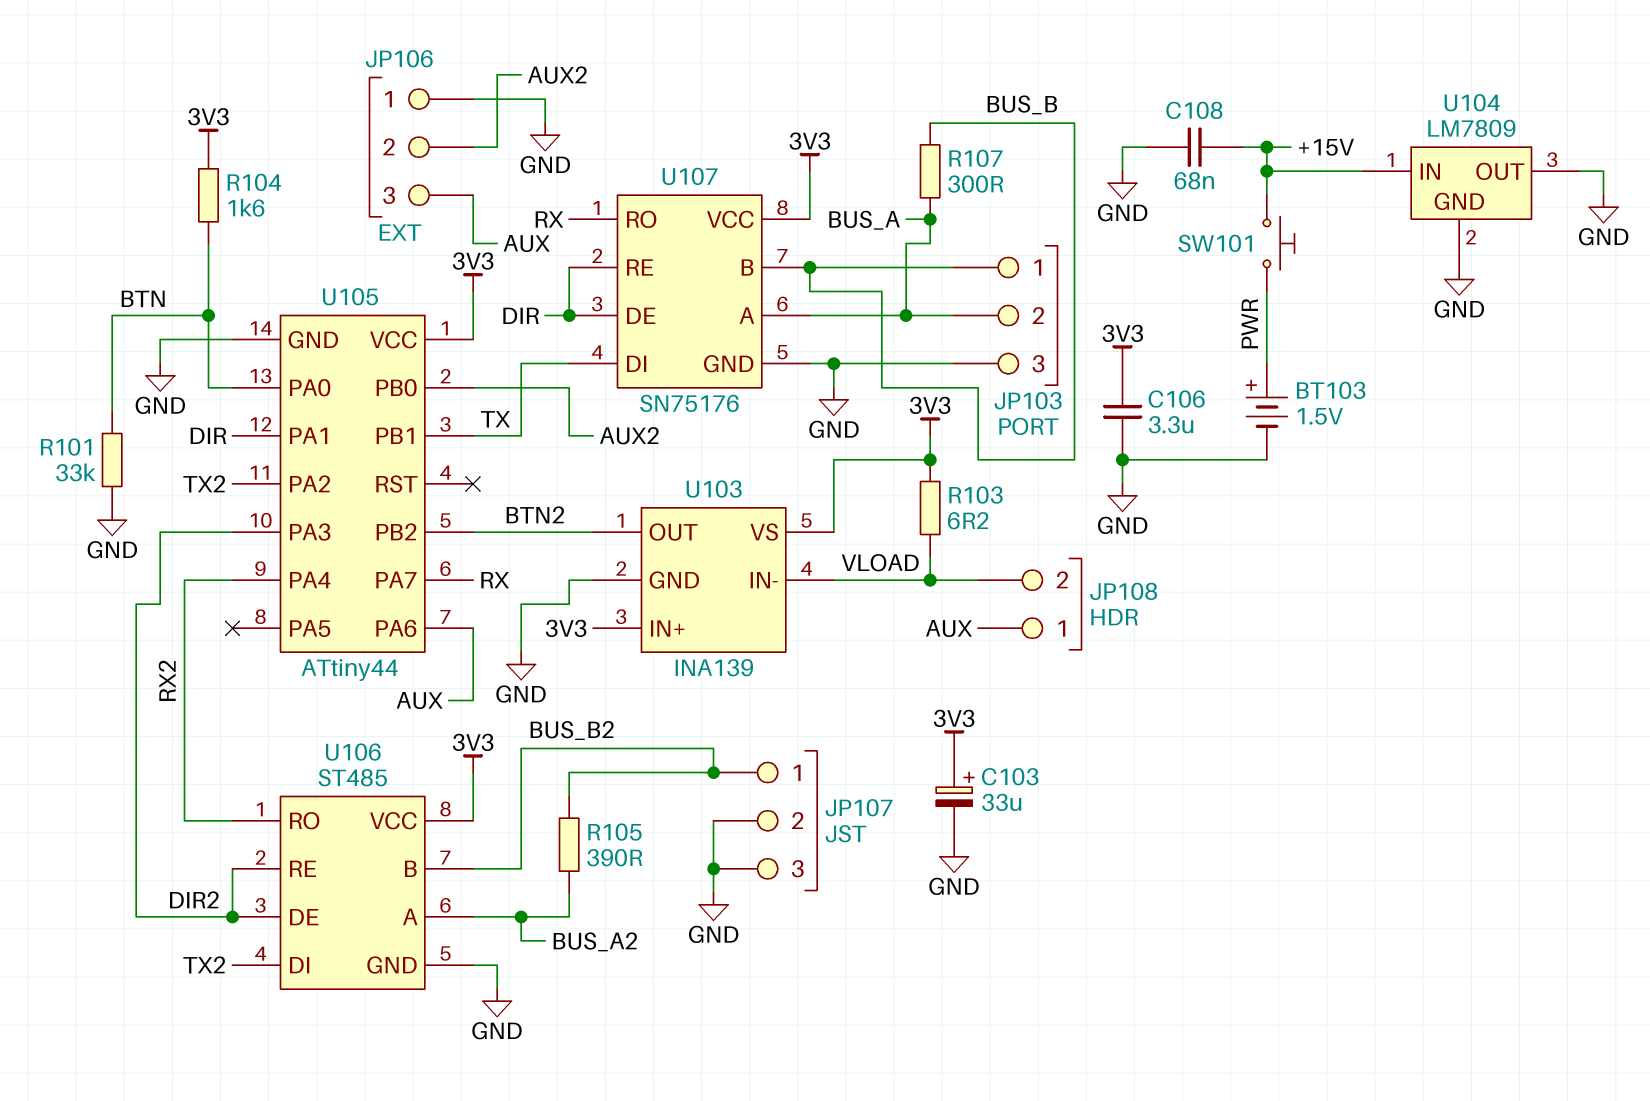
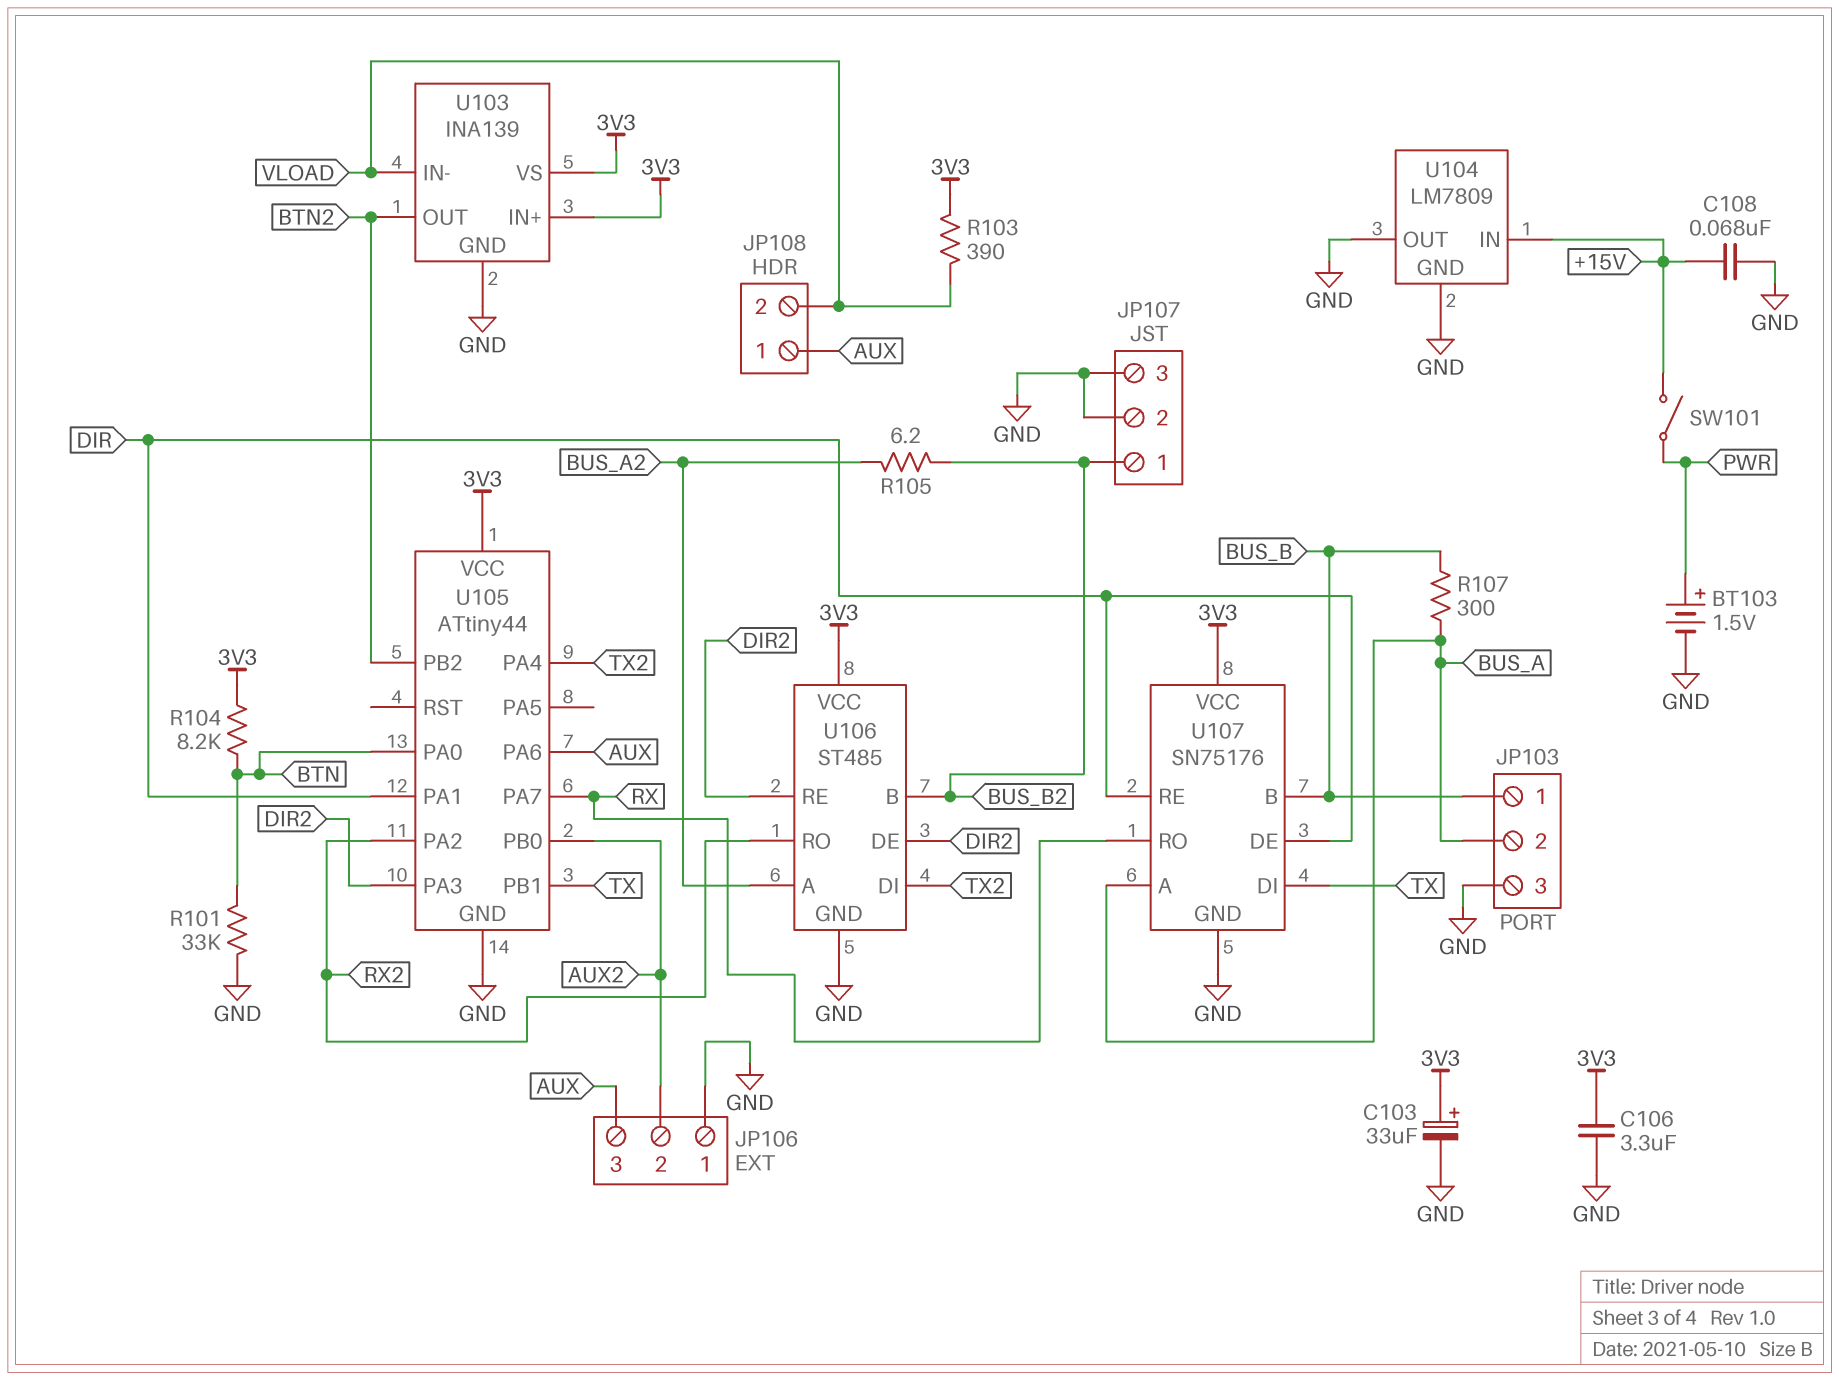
R103: 6.2 (3V3, VLOAD) -> 390 (3V3, VLOAD)
R104: 1.6k (3V3, BTN) -> 8.2k (3V3, BTN)
R105: 390 (BUS_A2, BUS_B2) -> 6.2 (BUS_A2, BUS_B2)
SW101: button (+15V, PWR) -> switch (+15V, PWR)
U105 pin PA2: TX2 -> RX2
U105 pin PA4: RX2 -> TX2

